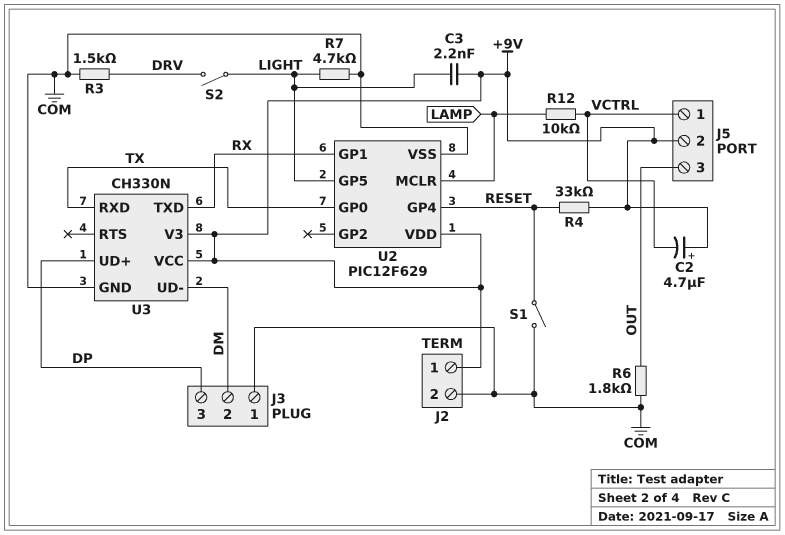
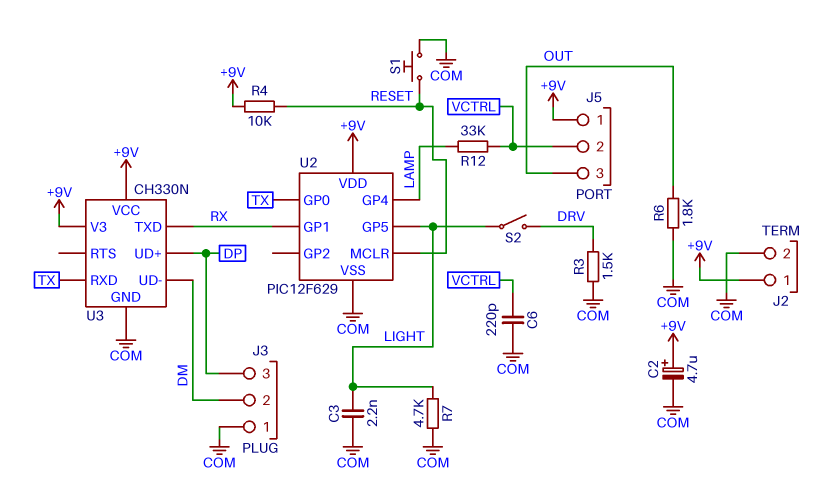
C2: 4.7uF (plus +9V, minus VCTRL) -> 4.7uF (plus +9V, minus COM)
C3: 2.2nF (+9V, LIGHT) -> 2.2nF (COM, LIGHT)
C6: none -> 220pF (COM, VCTRL)
J5 pin 1: VCTRL -> +9V
J5 pin 2: +9V -> VCTRL
R4: 33k (+9V, RESET) -> 10k (+9V, RESET)
R12: 10k (LAMP, VCTRL) -> 33k (LAMP, VCTRL)
S1: switch (COM, RESET) -> button (COM, RESET)
U2 pin GP4: RESET -> LAMP
U2 pin MCLR: LAMP -> RESET

